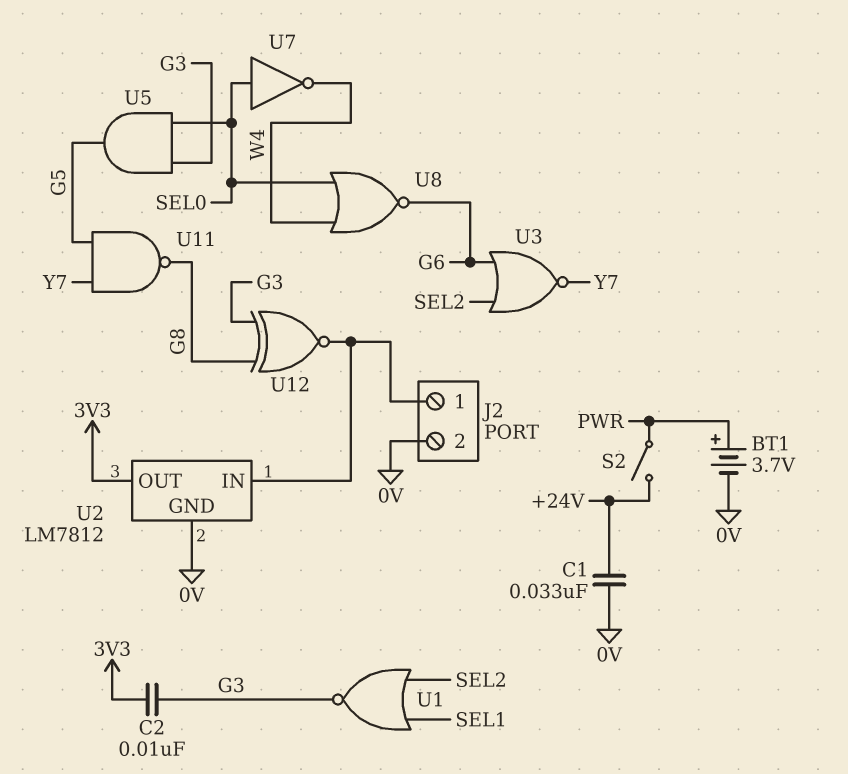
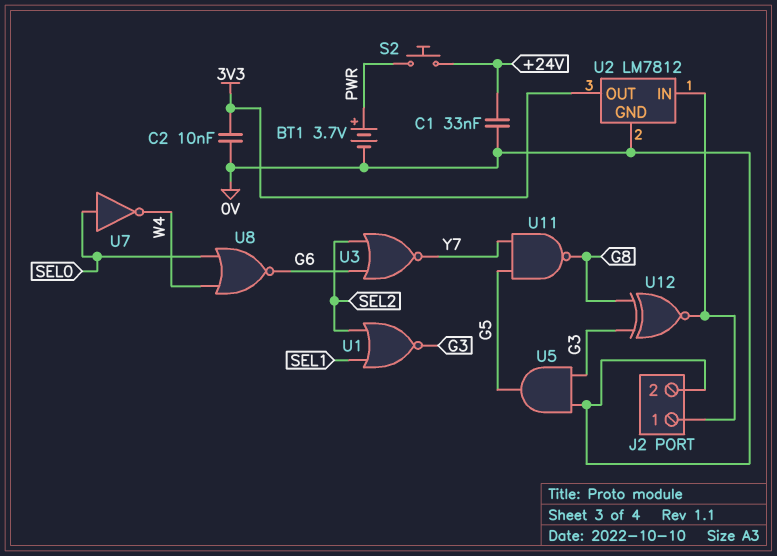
C2: 10nF (3V3, G3) -> 10nF (0V, 3V3)
S2: switch (+24V, PWR) -> button (+24V, PWR)
U5: AND (in G3, in SEL0, out G5) -> AND (in 0V, in G3, out G5)

